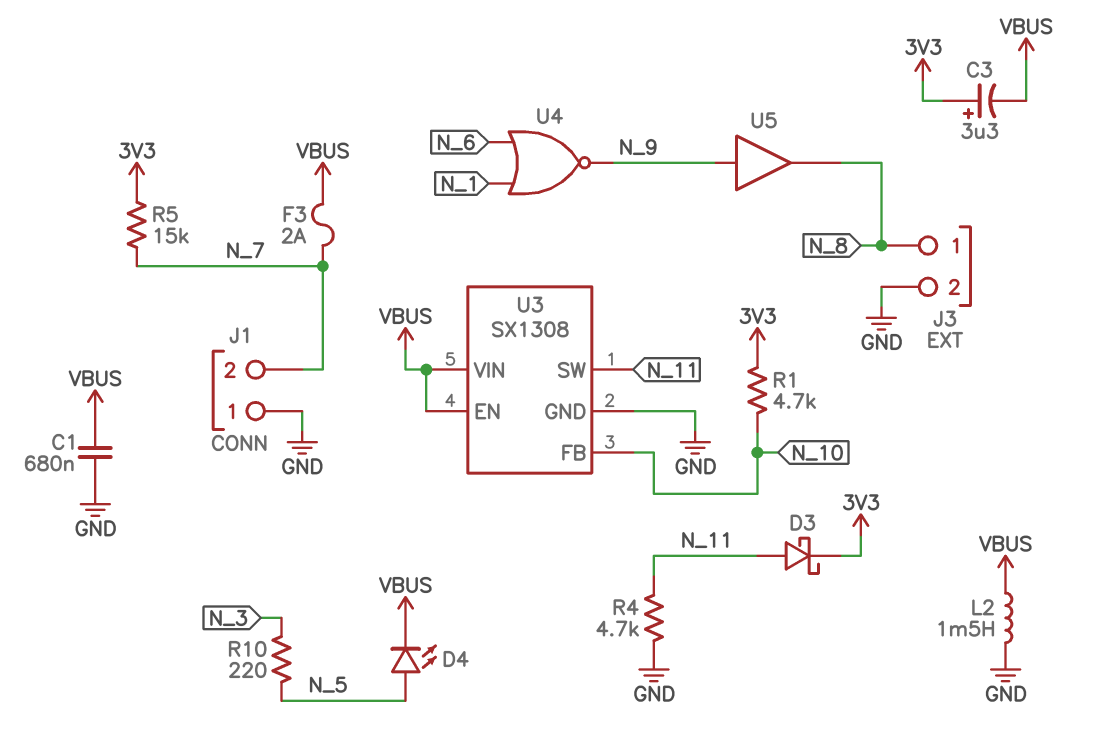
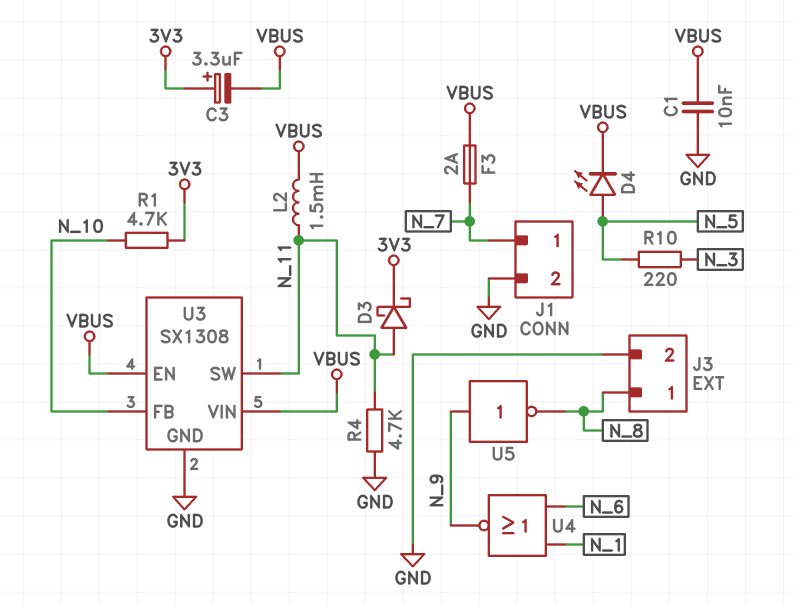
C1: 680nF (GND, VBUS) -> 10nF (GND, VBUS)
J1 pin 1: GND -> N_7
J1 pin 2: N_7 -> GND
L2: 1.5mH (GND, VBUS) -> 1.5mH (N_11, VBUS)
R5: 15k (3V3, N_7) -> none
U5: buffer (in N_9, out N_8) -> NOT (in N_9, out N_8)

